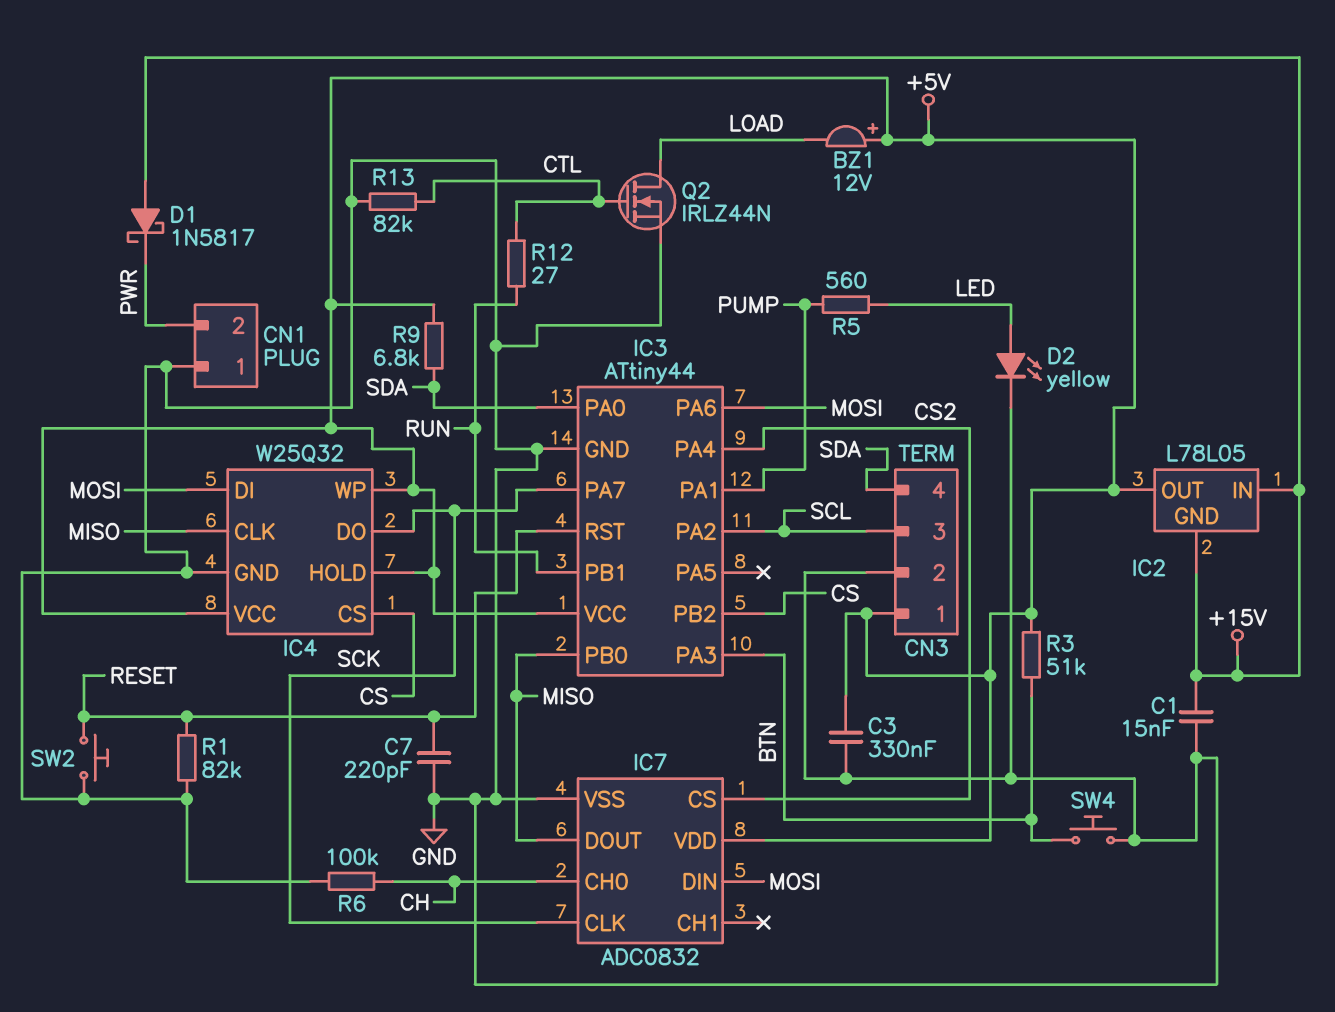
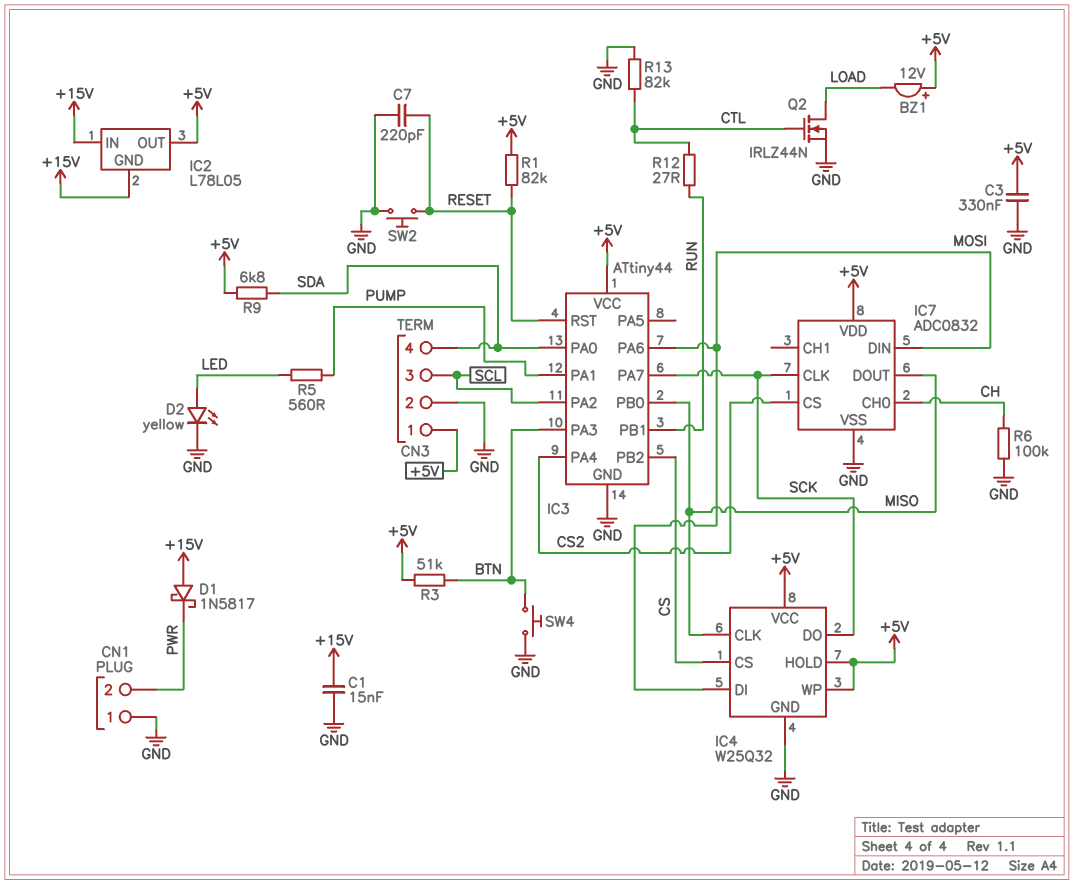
R1: 82k (GND, RESET) -> 82k (+5V, RESET)

